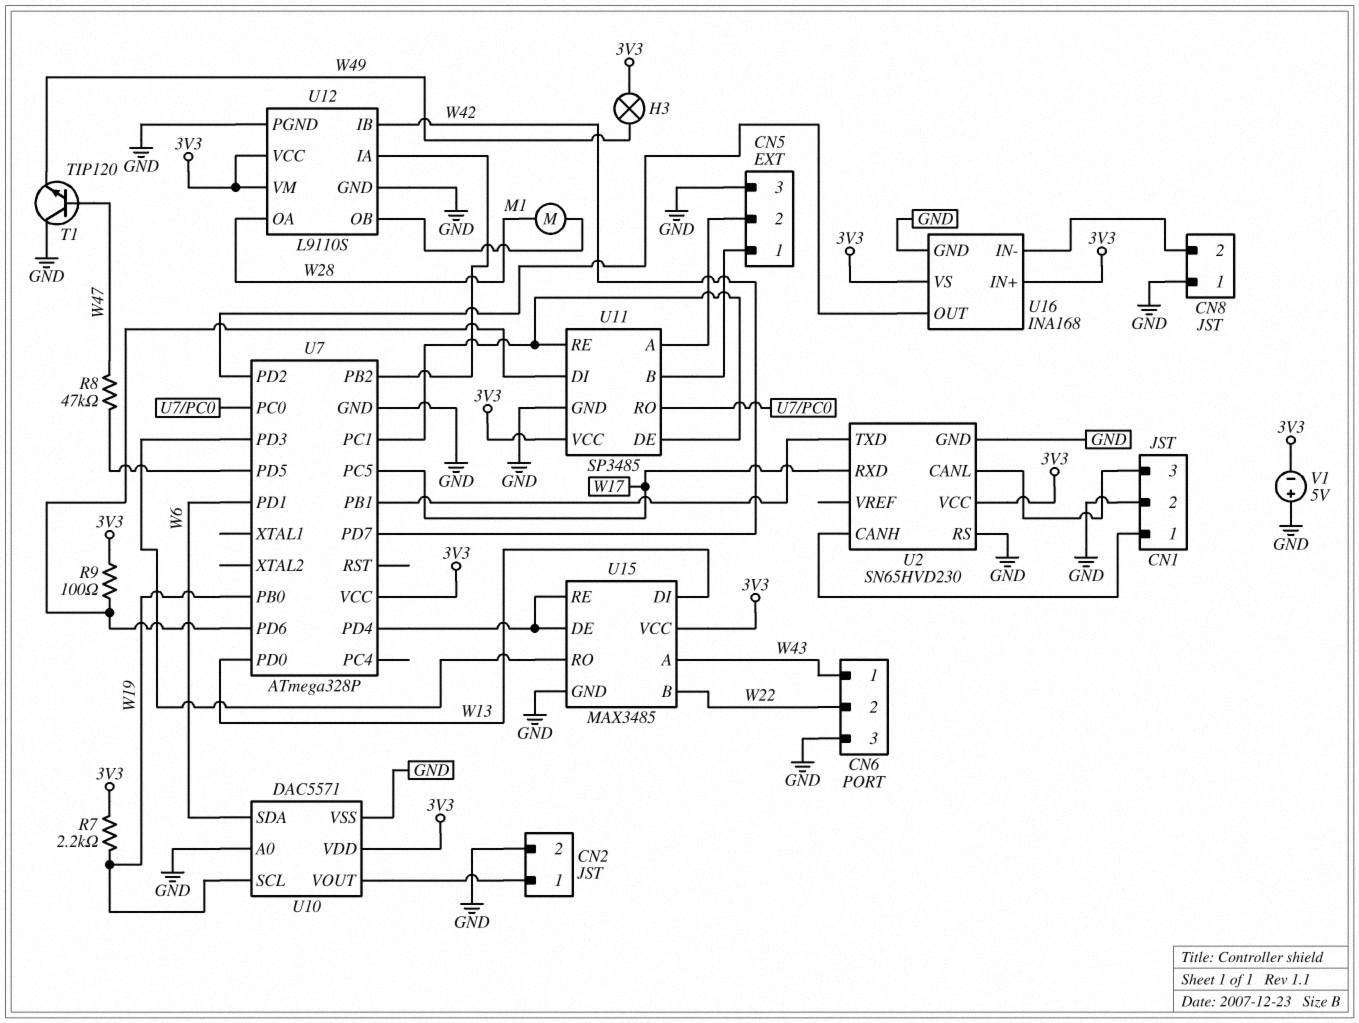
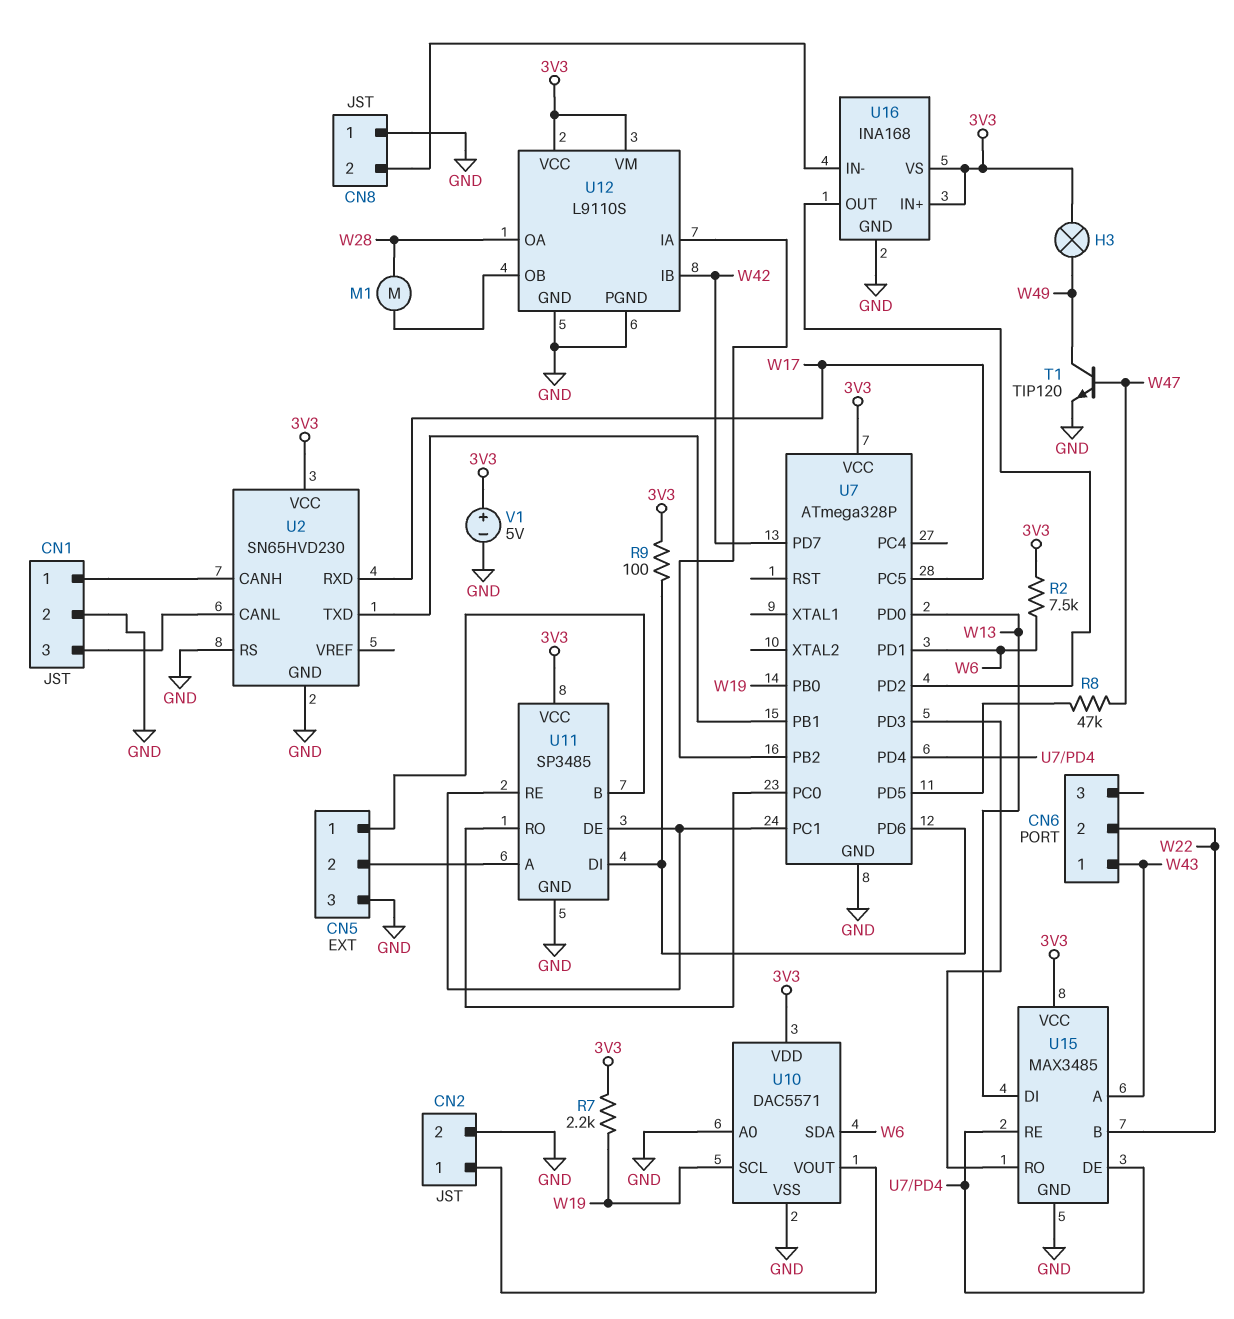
CN6 pin 3: GND -> none
R2: none -> 7.5k (3V3, W6)
T1: NPN TIP120 (B W47, C GND, E W49) -> NPN TIP120 (B W47, C W49, E GND)
V1: 5V (plus GND, minus 3V3) -> 5V (plus 3V3, minus GND)

